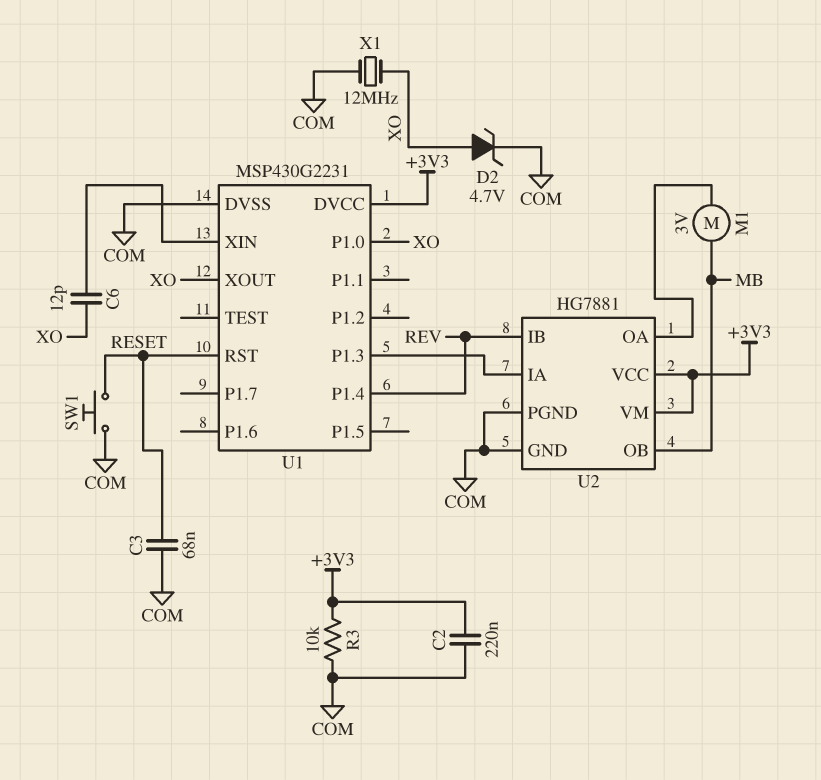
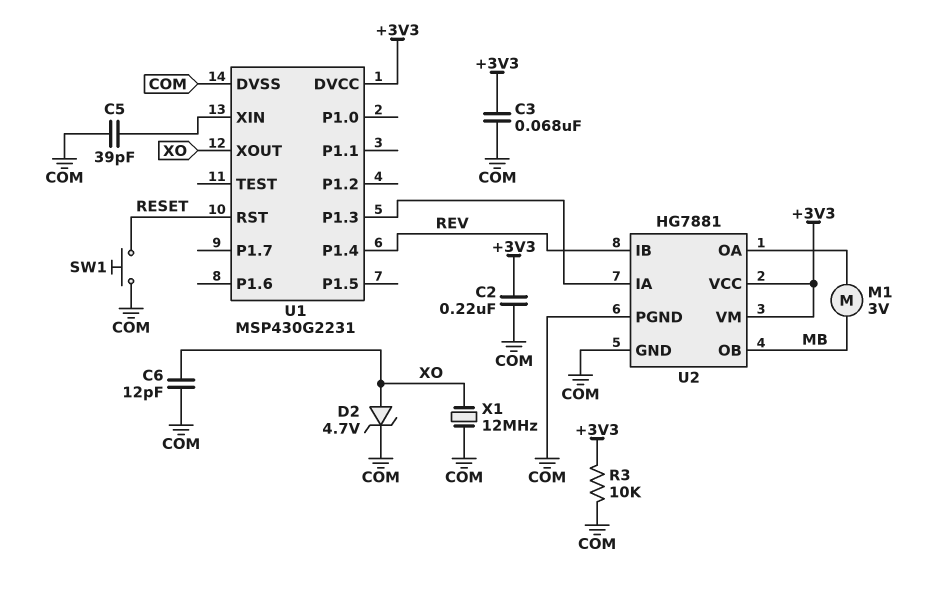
C3: 68nF (COM, RESET) -> 68nF (+3V3, COM)
C5: none -> 39pF (COM, U1/XIN)
C6: 12pF (U1/XIN, XO) -> 12pF (COM, XO)
U1 pin P1.0: XO -> none

